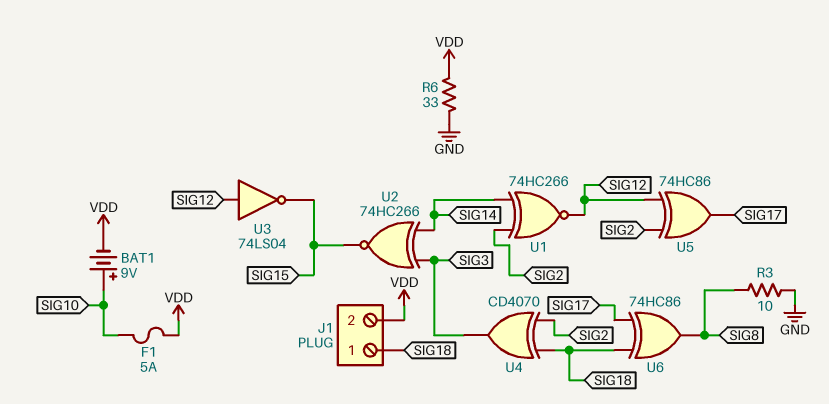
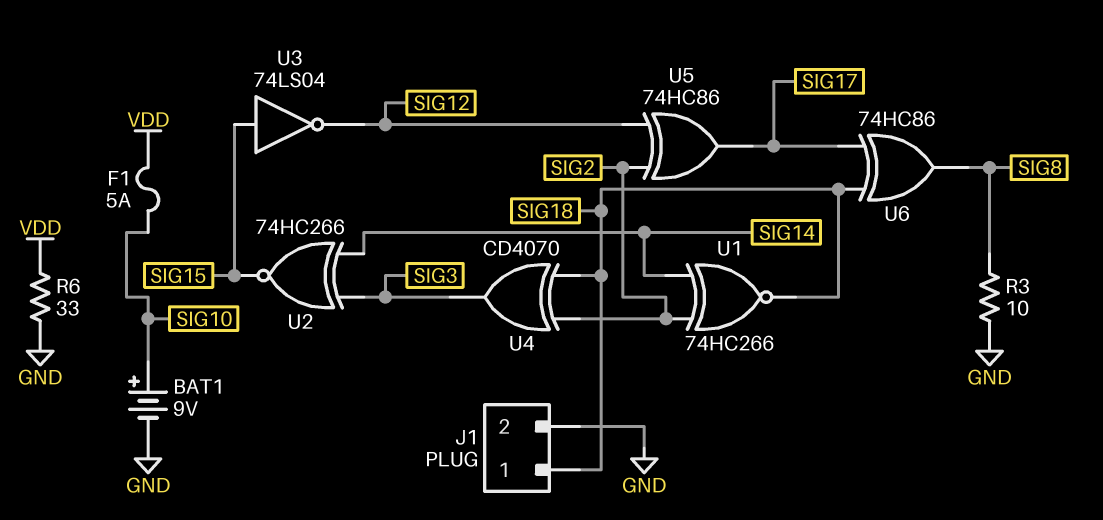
BAT1: 9V (plus SIG10, minus VDD) -> 9V (plus SIG10, minus GND)
J1 pin 2: VDD -> GND
U1: XNOR 74HC266 (in SIG2, in SIG14, out SIG12) -> XNOR 74HC266 (in SIG2, in SIG14, out SIG18)
U3: NOT 74LS04 (in SIG12, out SIG15) -> NOT 74LS04 (in SIG15, out SIG12)

